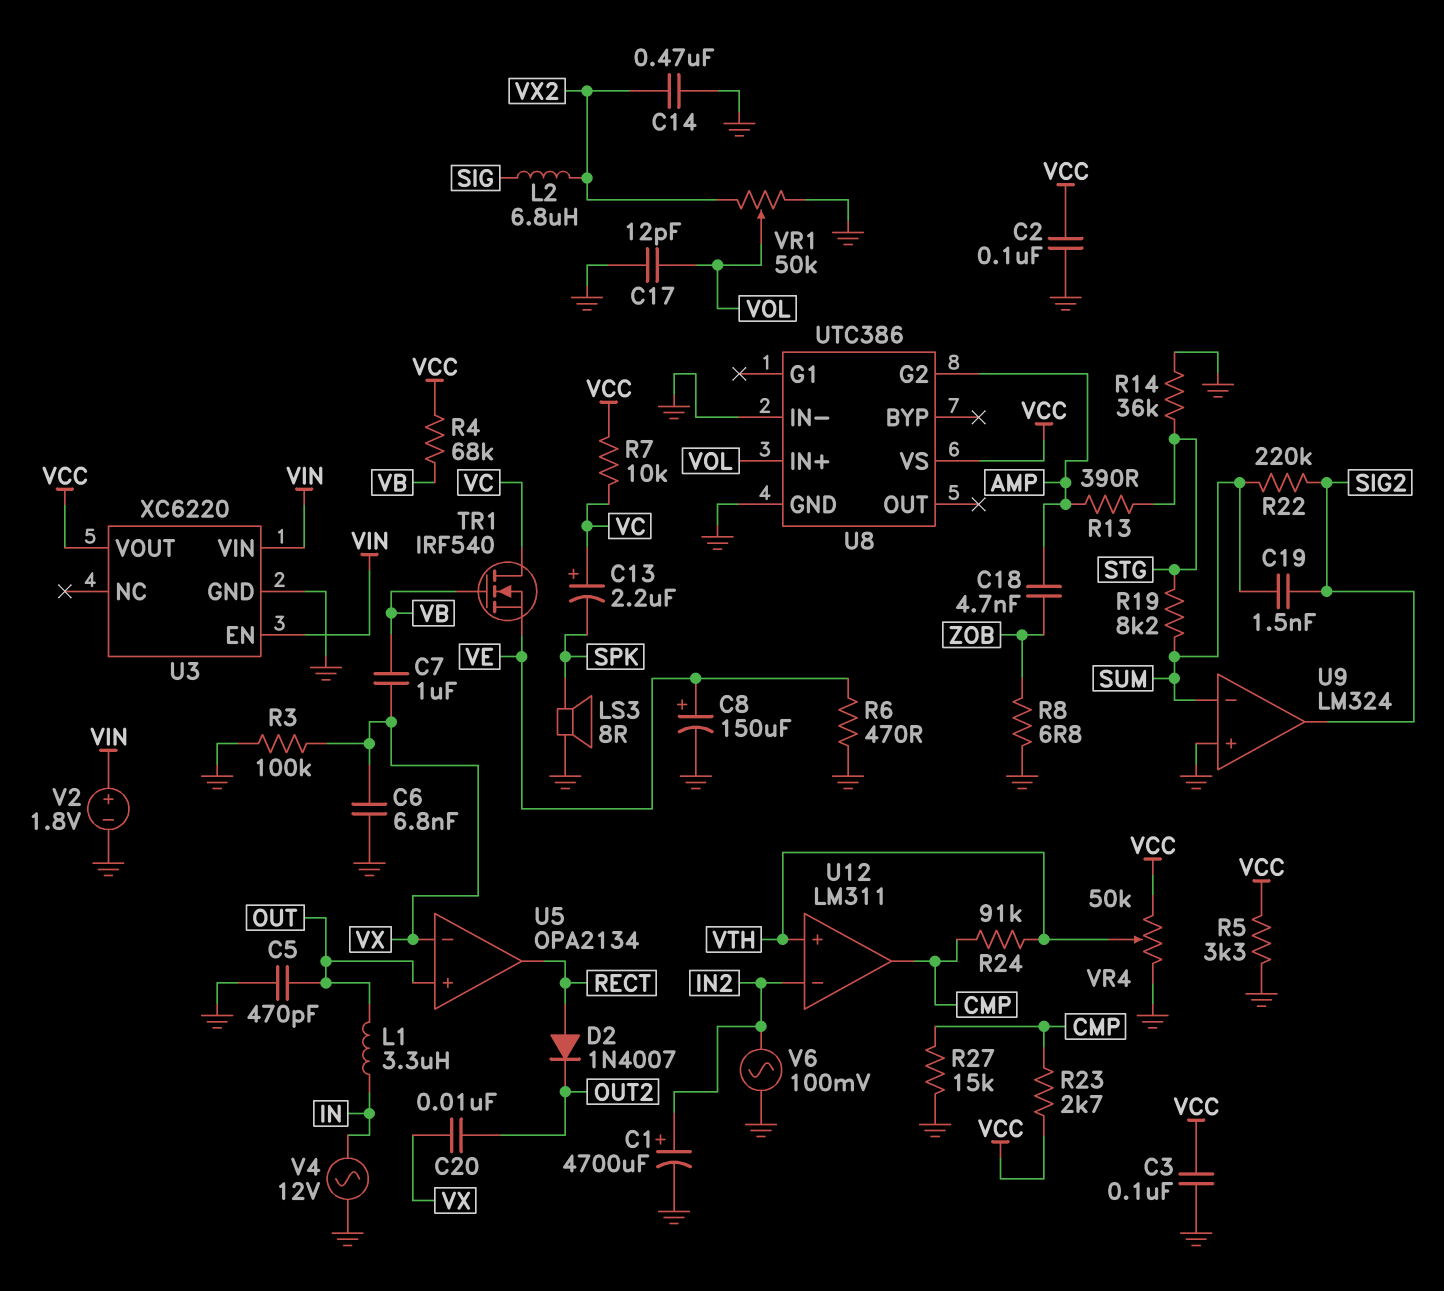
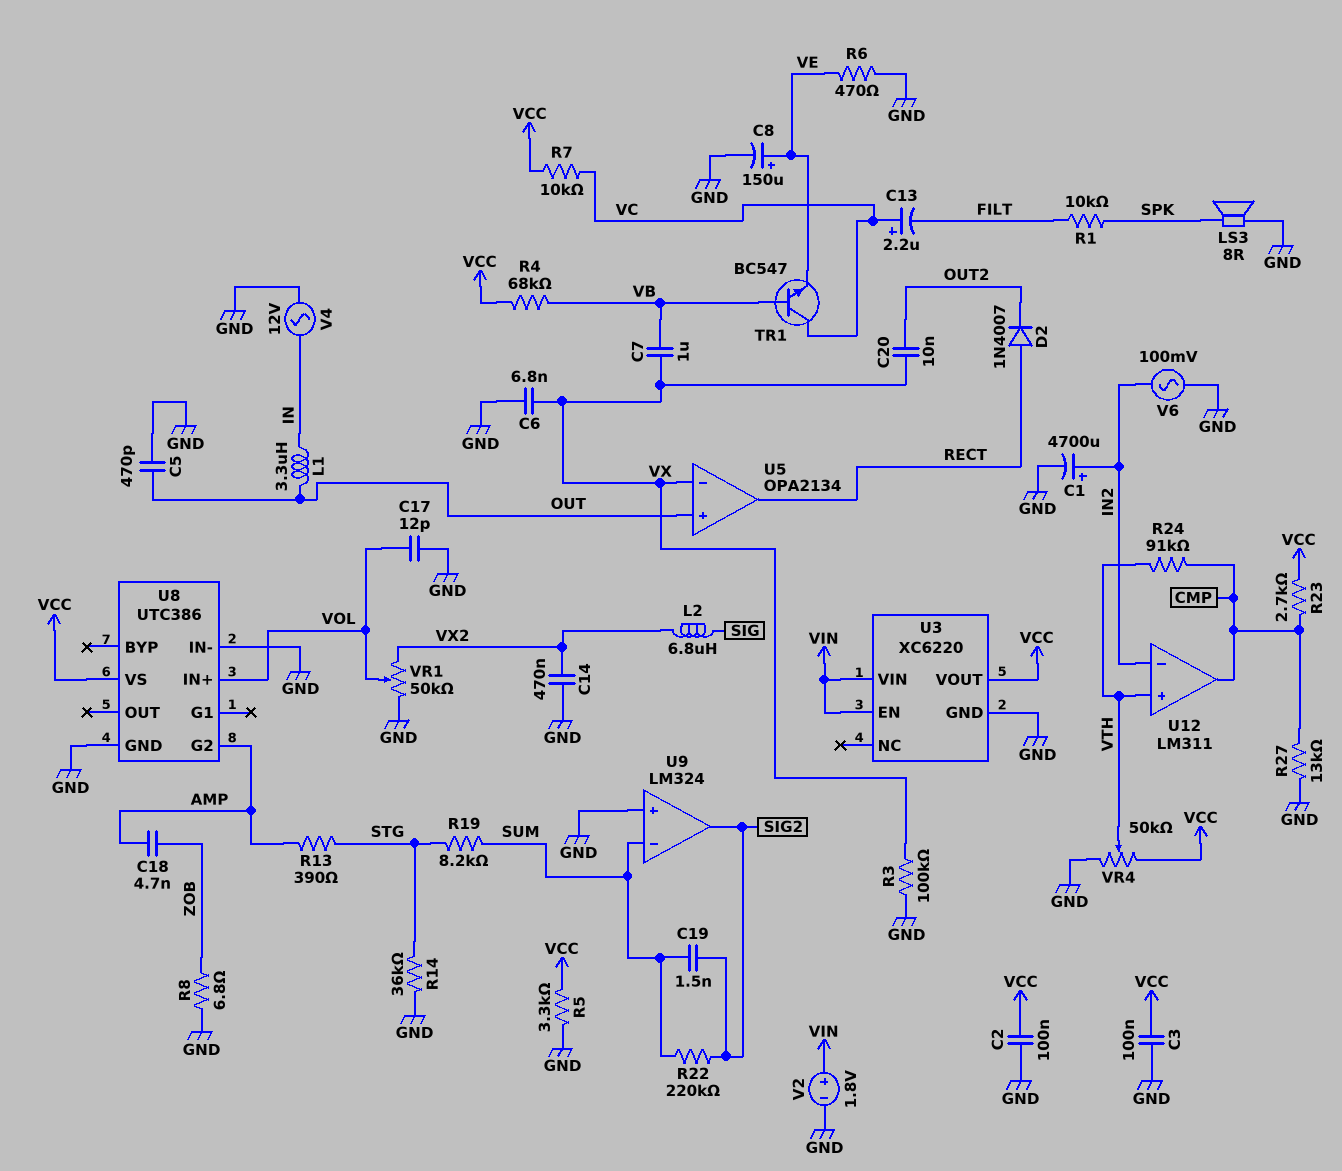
C13: 2.2uF (plus VC, minus SPK) -> 2.2uF (plus VC, minus FILT)
R1: none -> 10k (FILT, SPK)
R27: 15k (CMP, GND) -> 13k (CMP, GND)
TR1: NMOS IRF540 (G VB, D VC, S VE) -> NPN BC547 (B VB, C VC, E VE)

